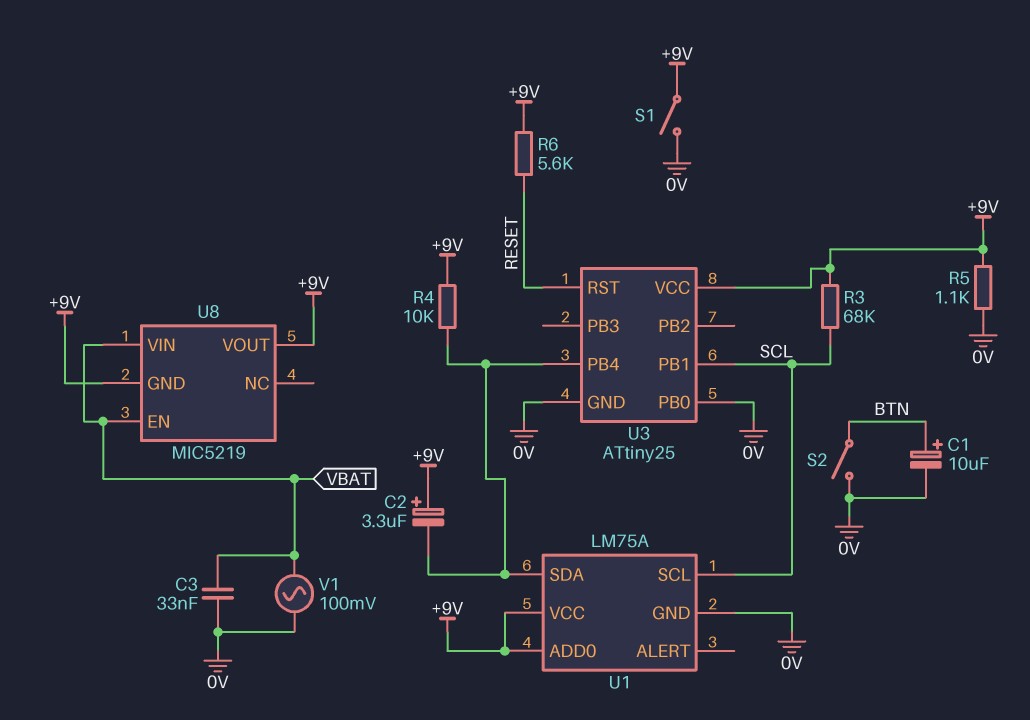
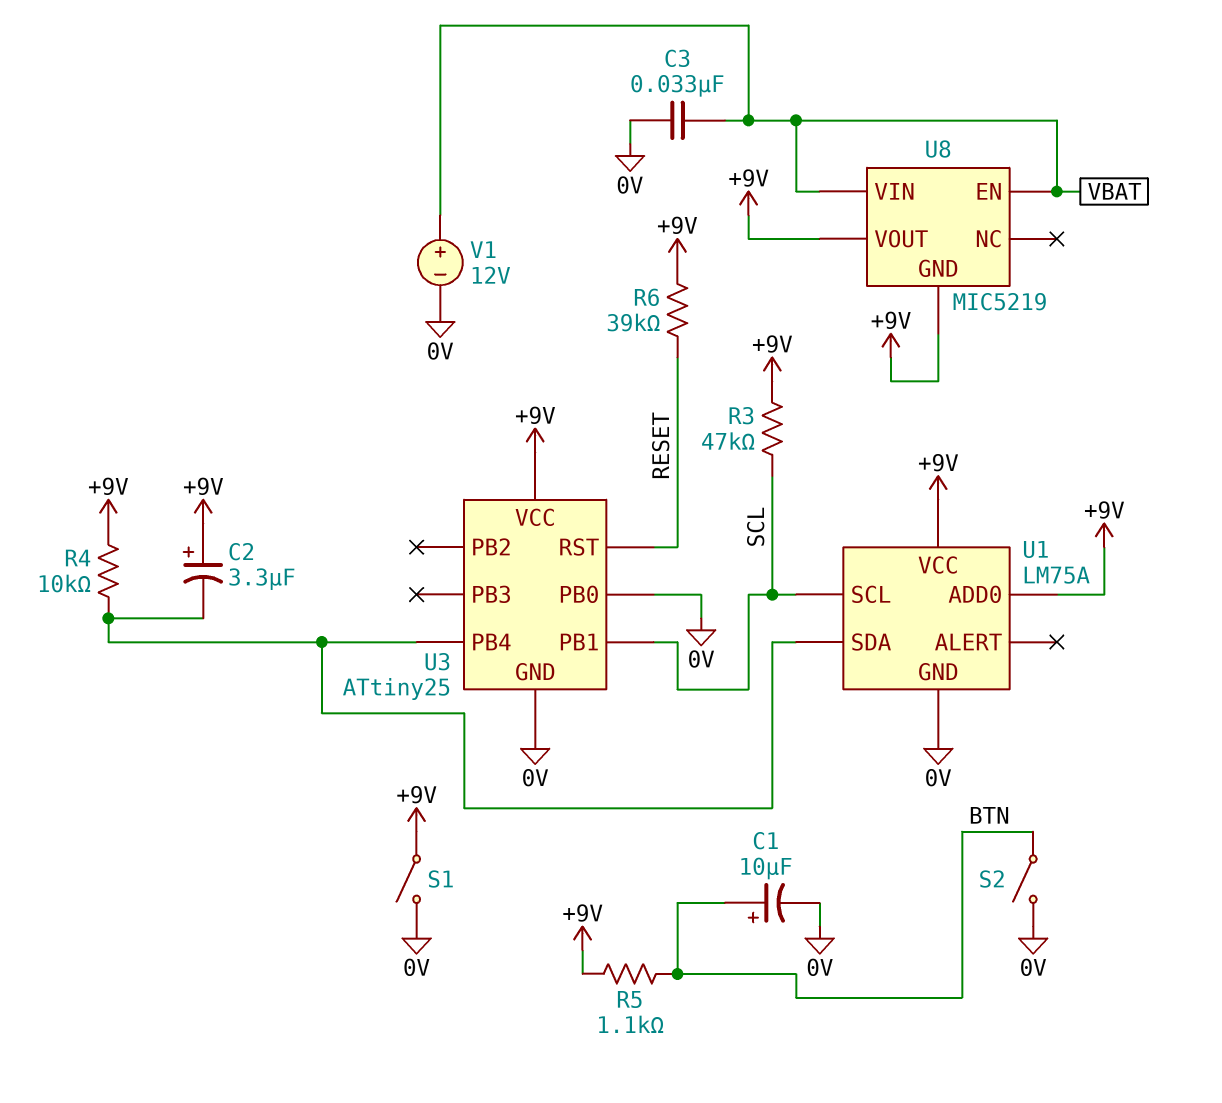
R3: 68k (+9V, SCL) -> 47k (+9V, SCL)
R5: 1.1k (+9V, 0V) -> 1.1k (+9V, BTN)
R6: 5.6k (+9V, RESET) -> 39k (+9V, RESET)
V1: AC 100mV (0V, VBAT) -> 12V (plus VBAT, minus 0V)

